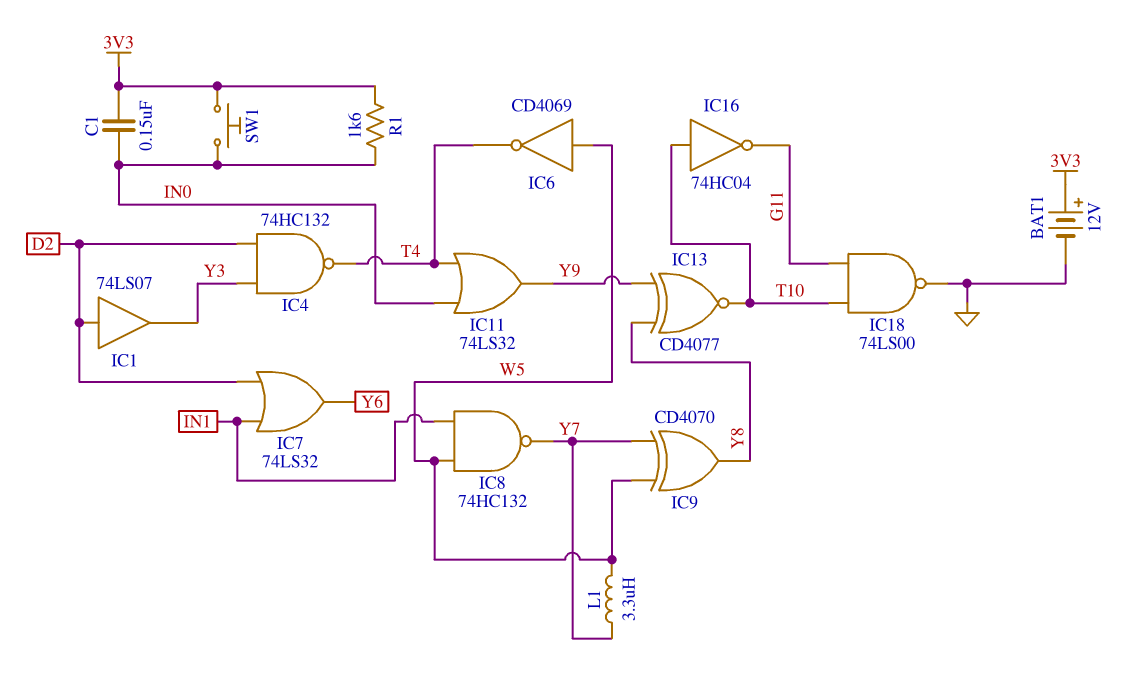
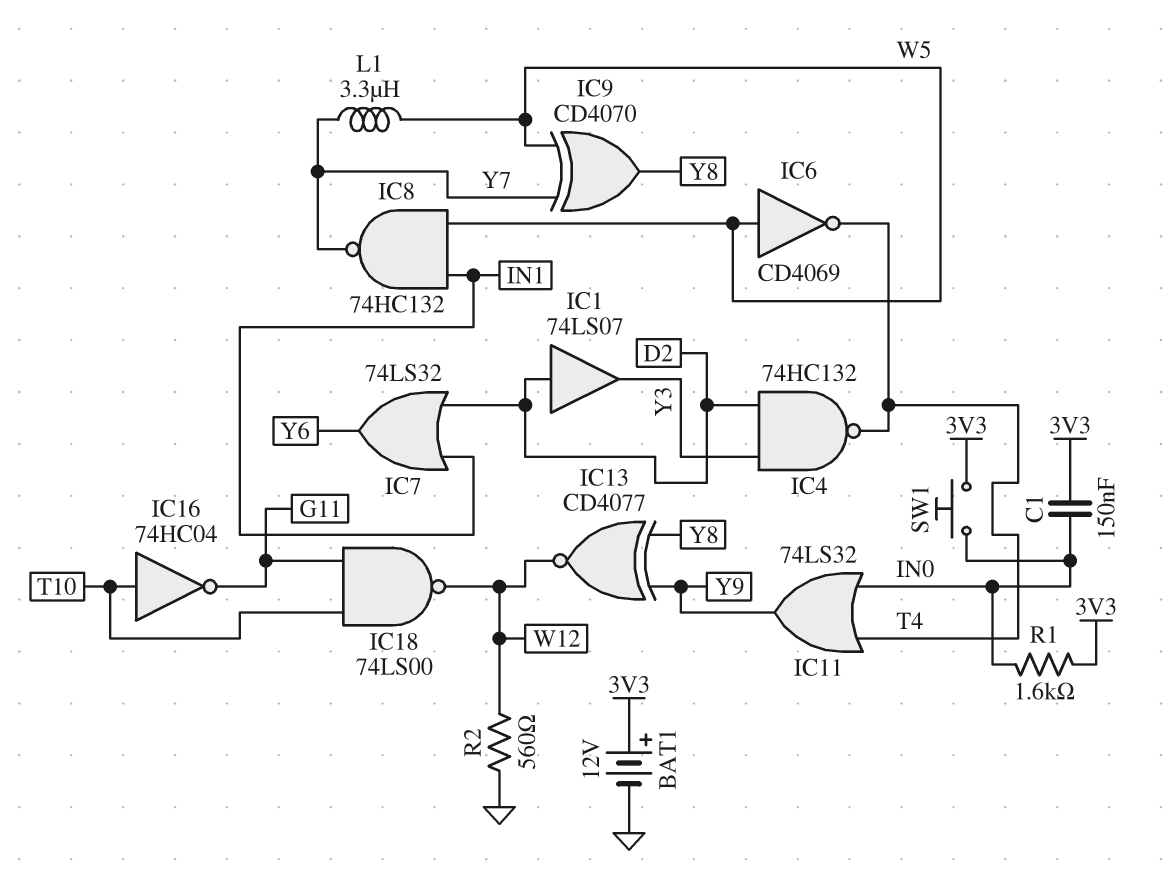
IC13: XNOR CD4077 (in Y8, in Y9, out T10) -> XNOR CD4077 (in Y8, in Y9, out W12)
IC18: NAND 74LS00 (in G11, in T10, out GND) -> NAND 74LS00 (in G11, in T10, out W12)
R2: none -> 560 (GND, W12)

